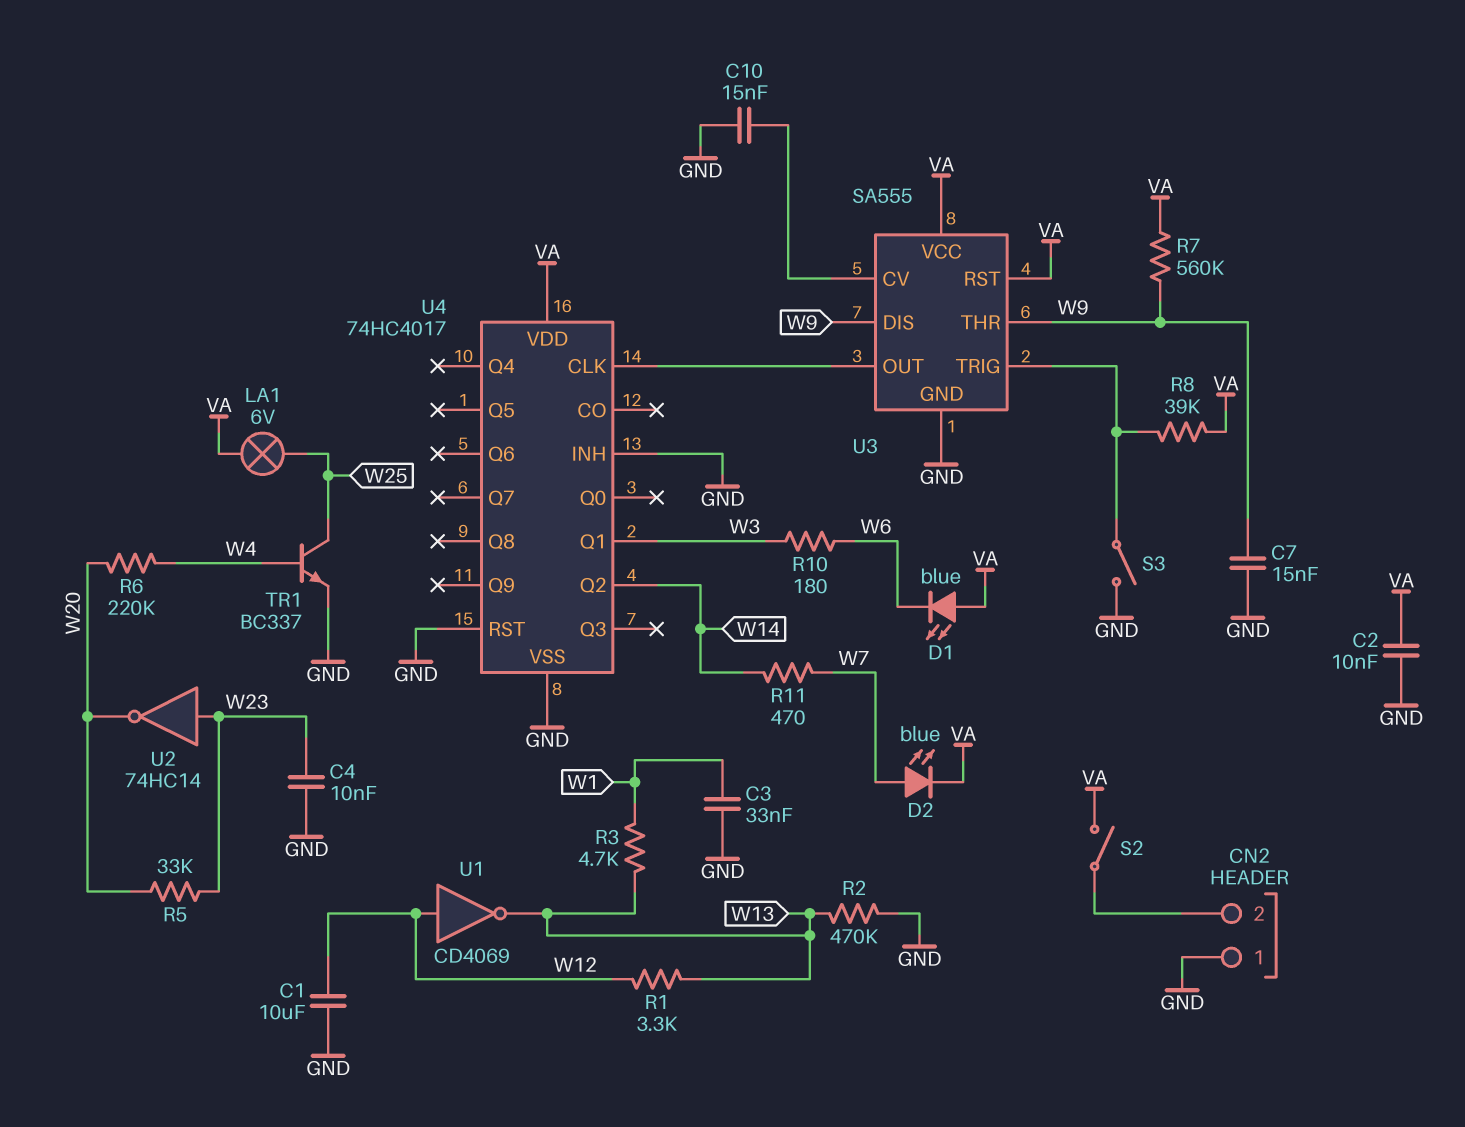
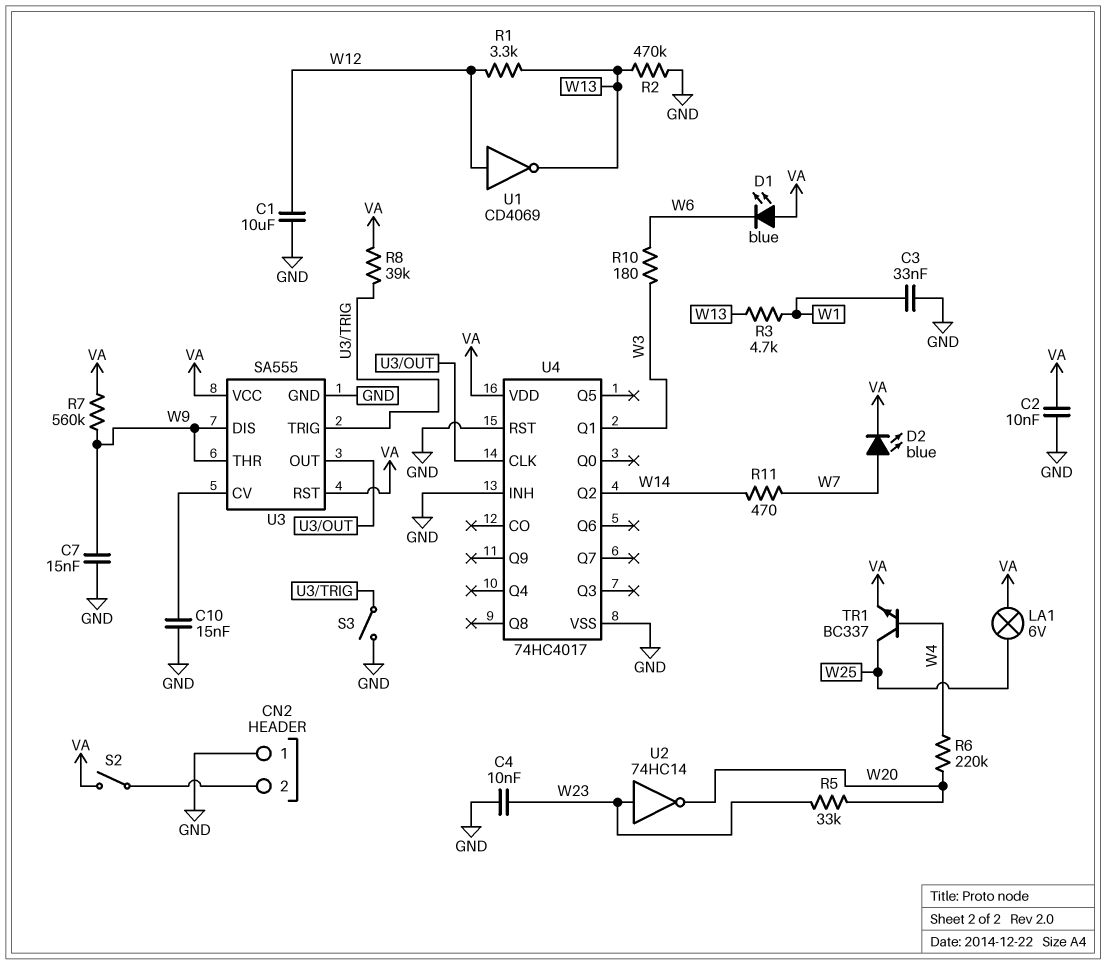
TR1: NPN BC337 (B W4, C W25, E GND) -> NPN BC337 (B W4, C W25, E VA)

